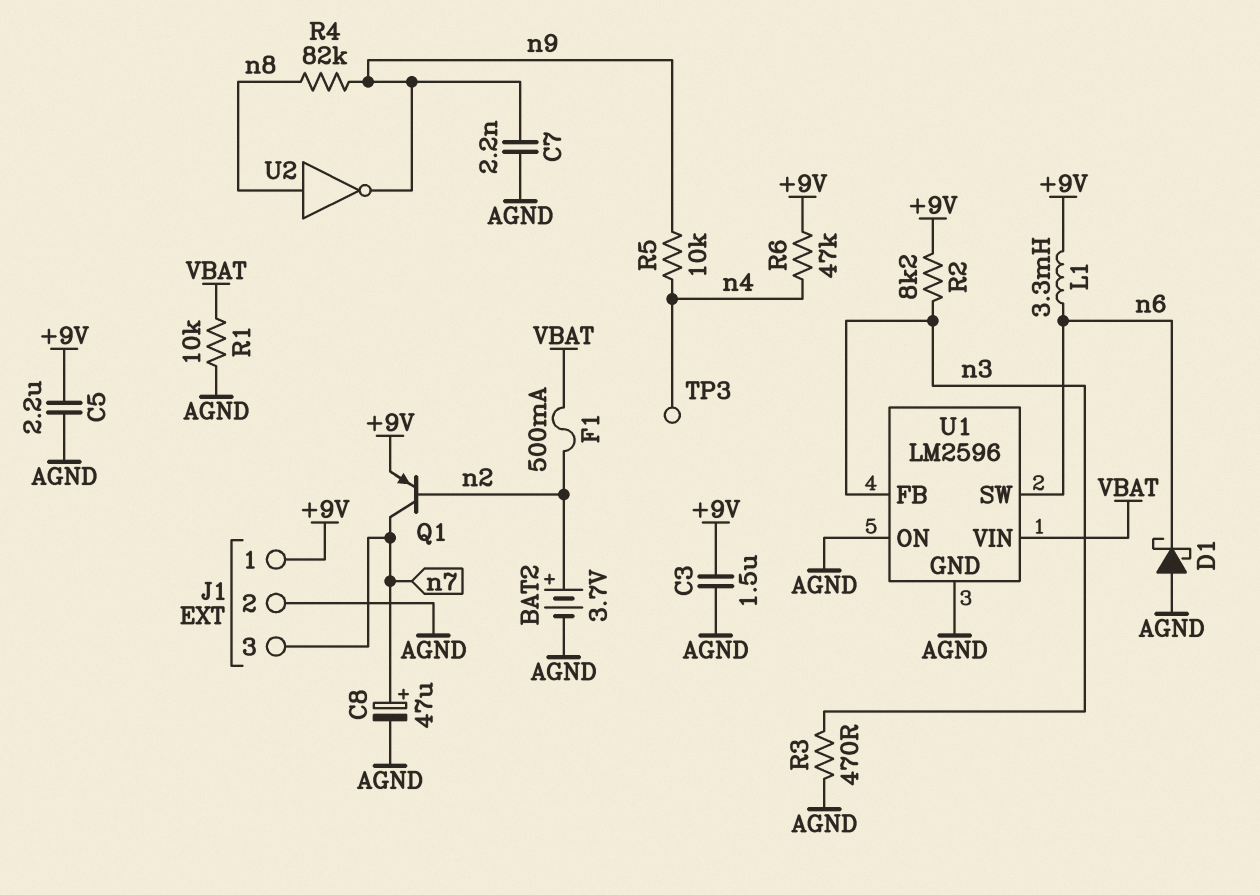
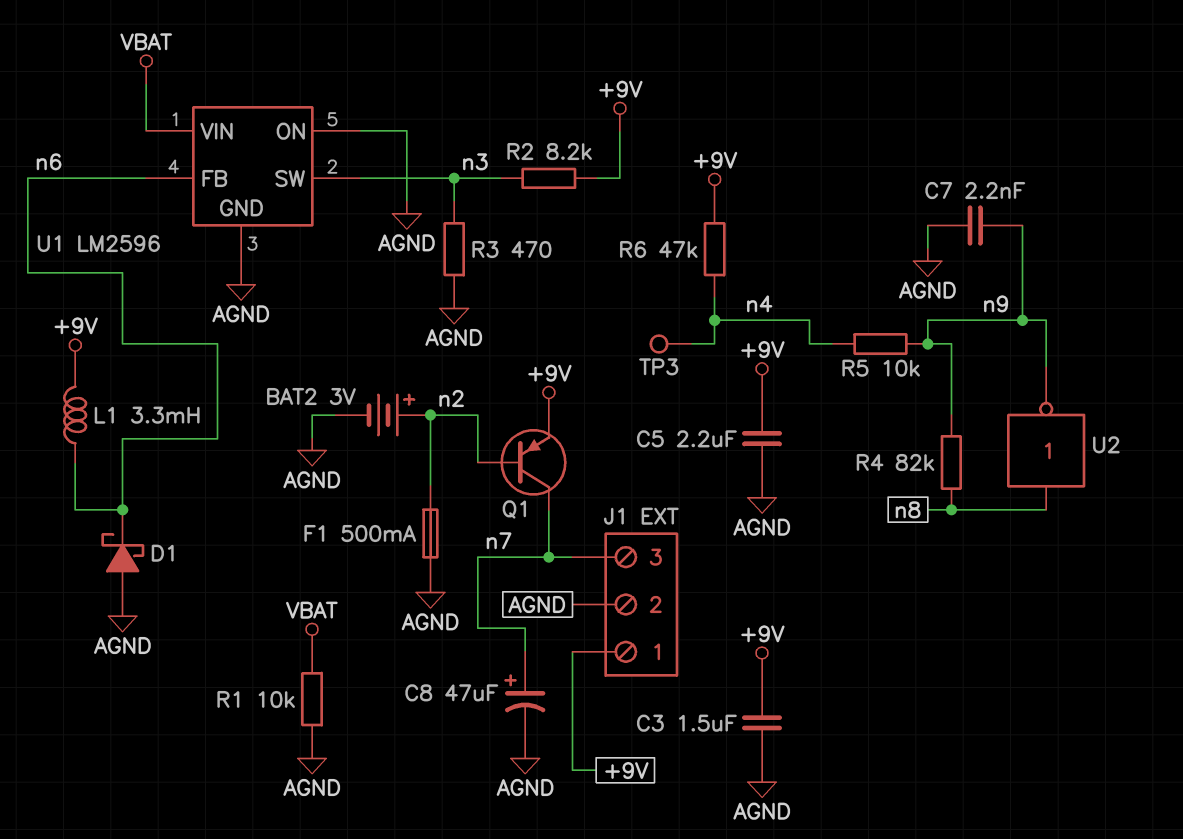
BAT2: 3.7V (plus n2, minus AGND) -> 3V (plus n2, minus AGND)
F1: 500mA (VBAT, n2) -> 500mA (AGND, n2)
U1 pin FB: n3 -> n6
U1 pin SW: n6 -> n3

